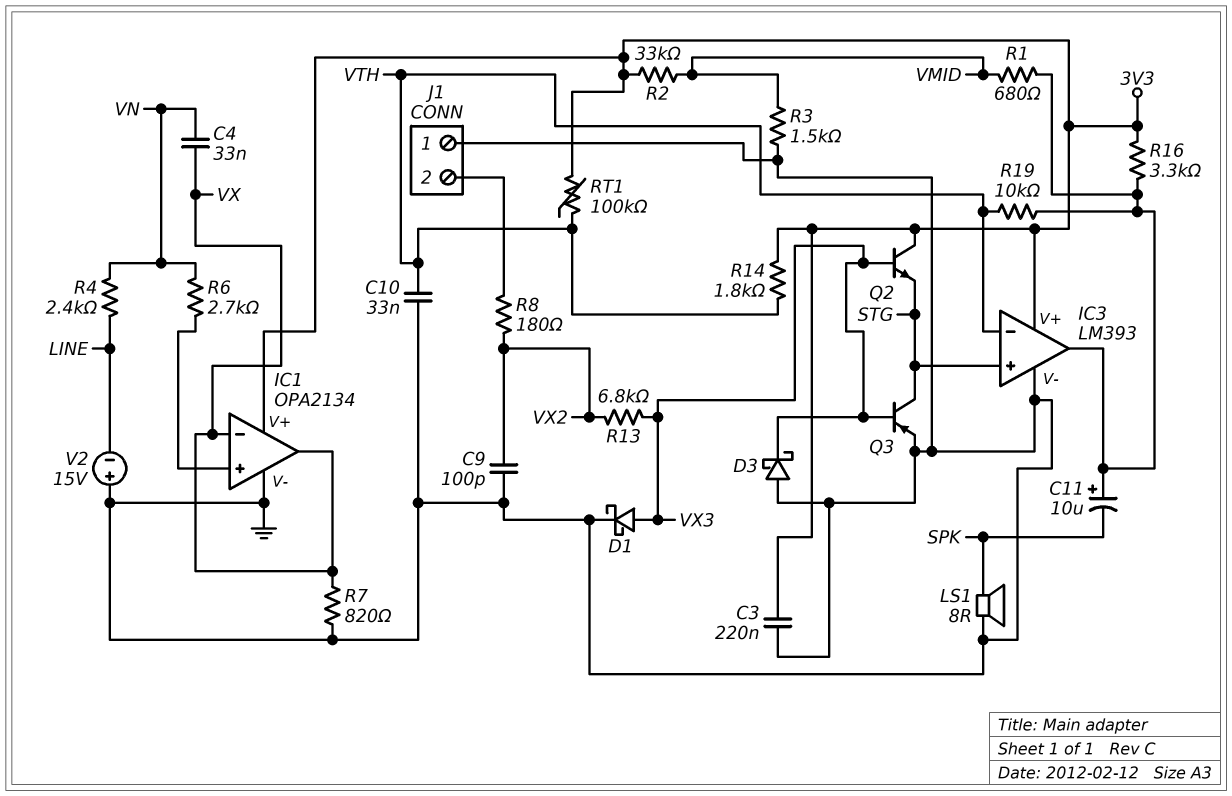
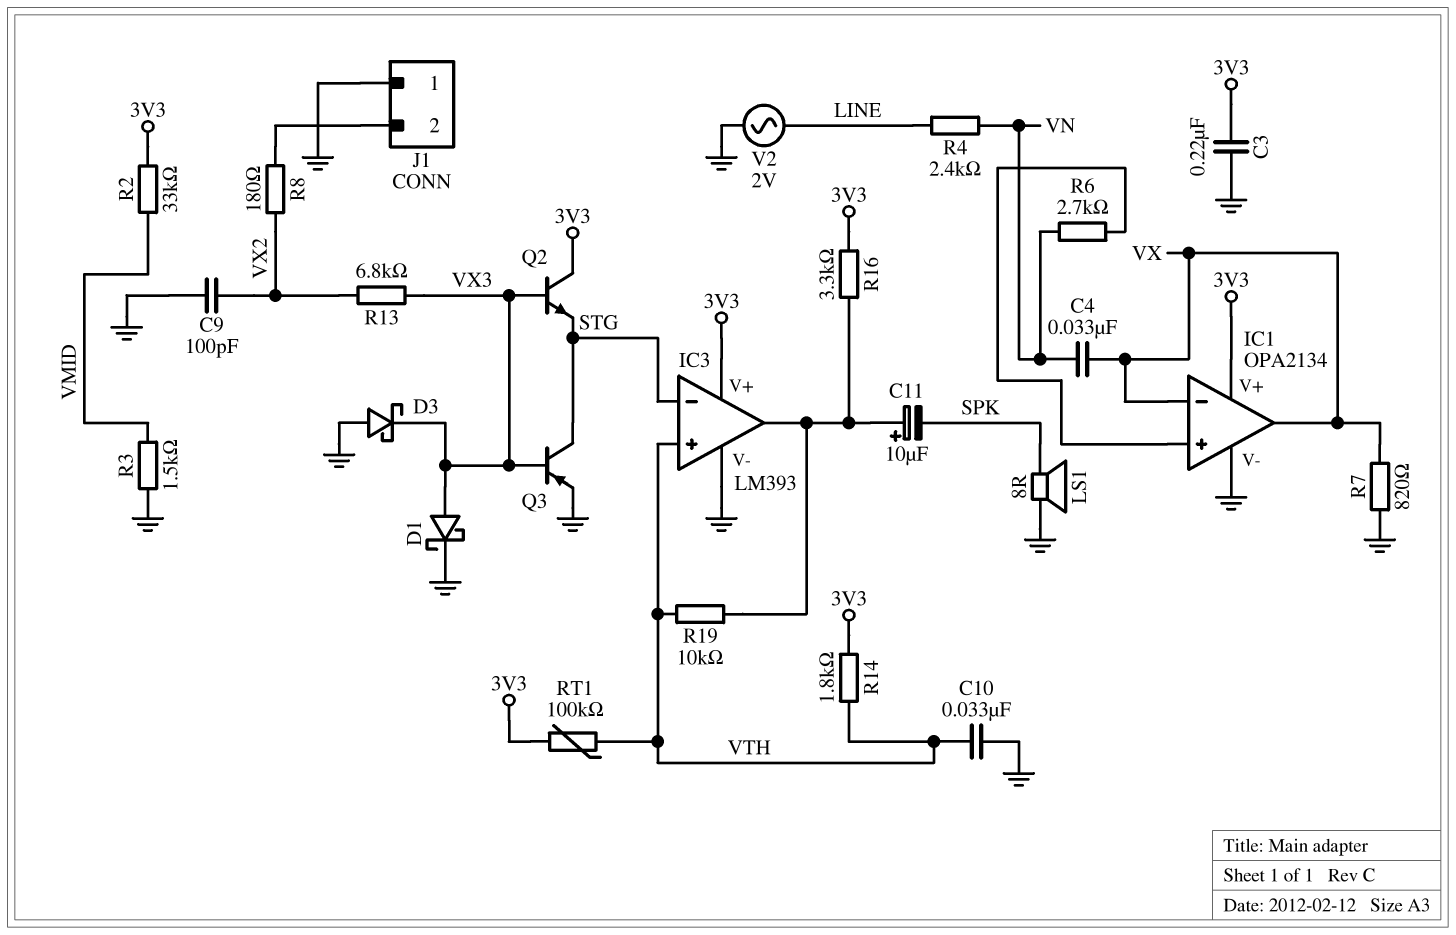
IC3 pin in+: STG -> VTH
IC3 pin in-: VTH -> STG
R1: 680 (IC3/out, VMID) -> none
V2: 15V (plus GND, minus LINE) -> AC 2V (GND, LINE)

